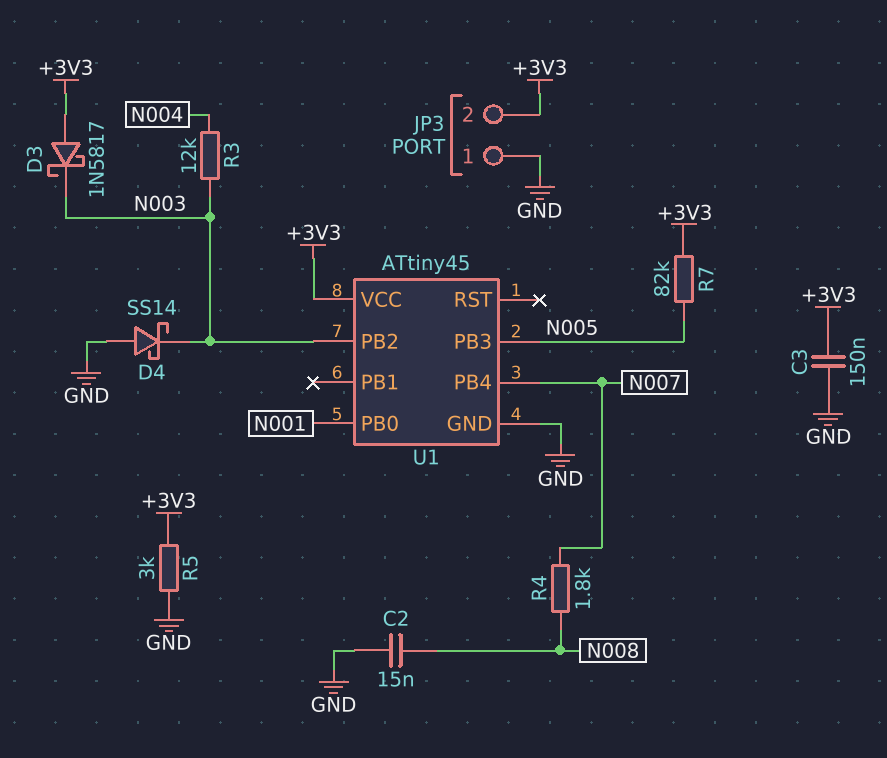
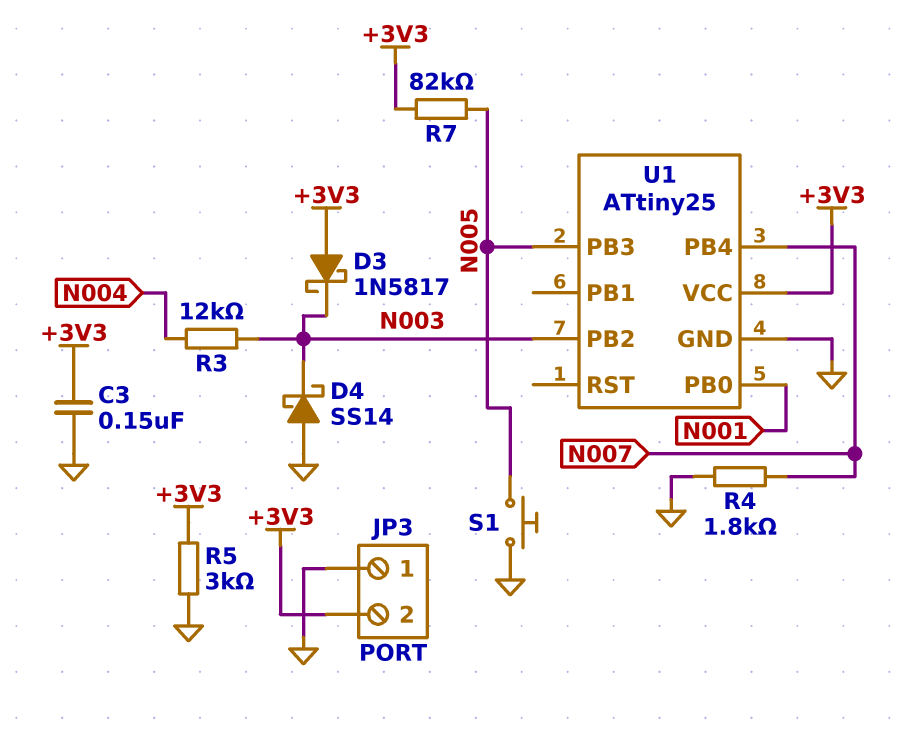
C2: 15nF (GND, N008) -> none
R4: 1.8k (N007, N008) -> 1.8k (GND, N007)
S1: none -> button (GND, N005)
U1: ATtiny45 -> ATtiny25

